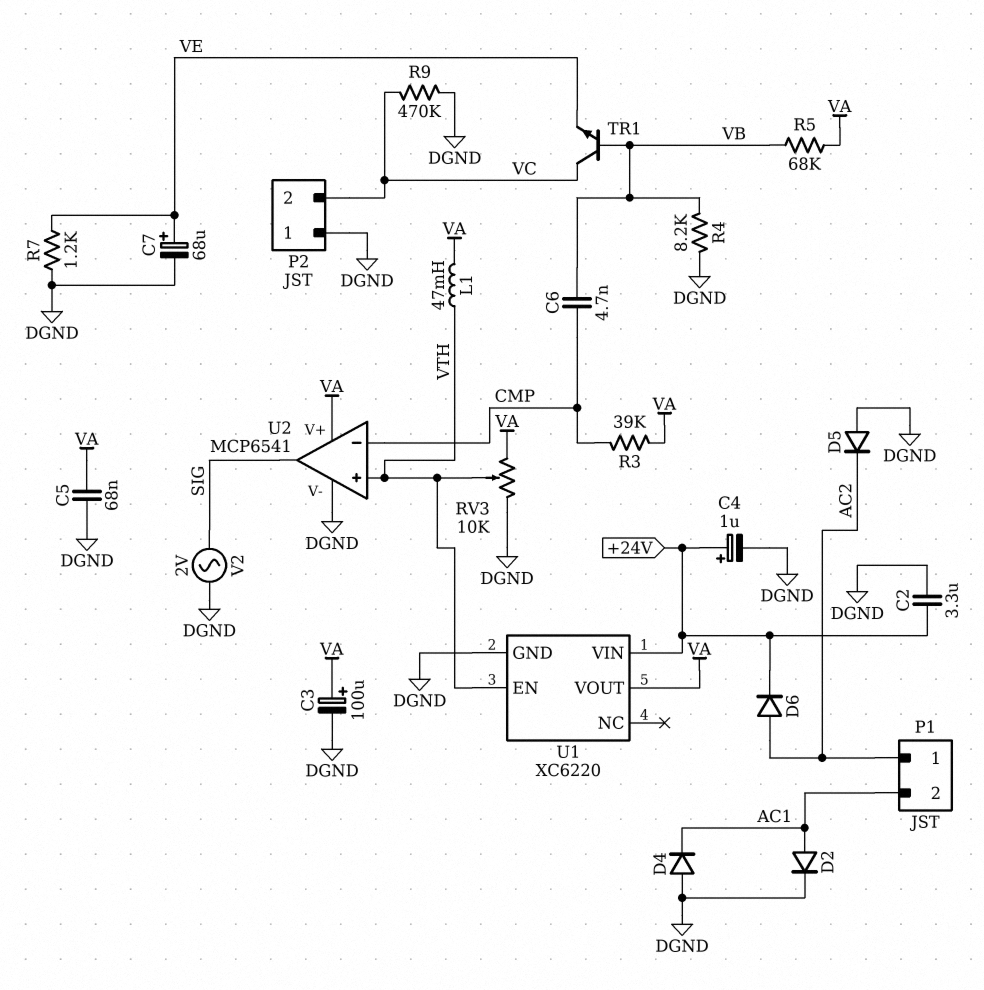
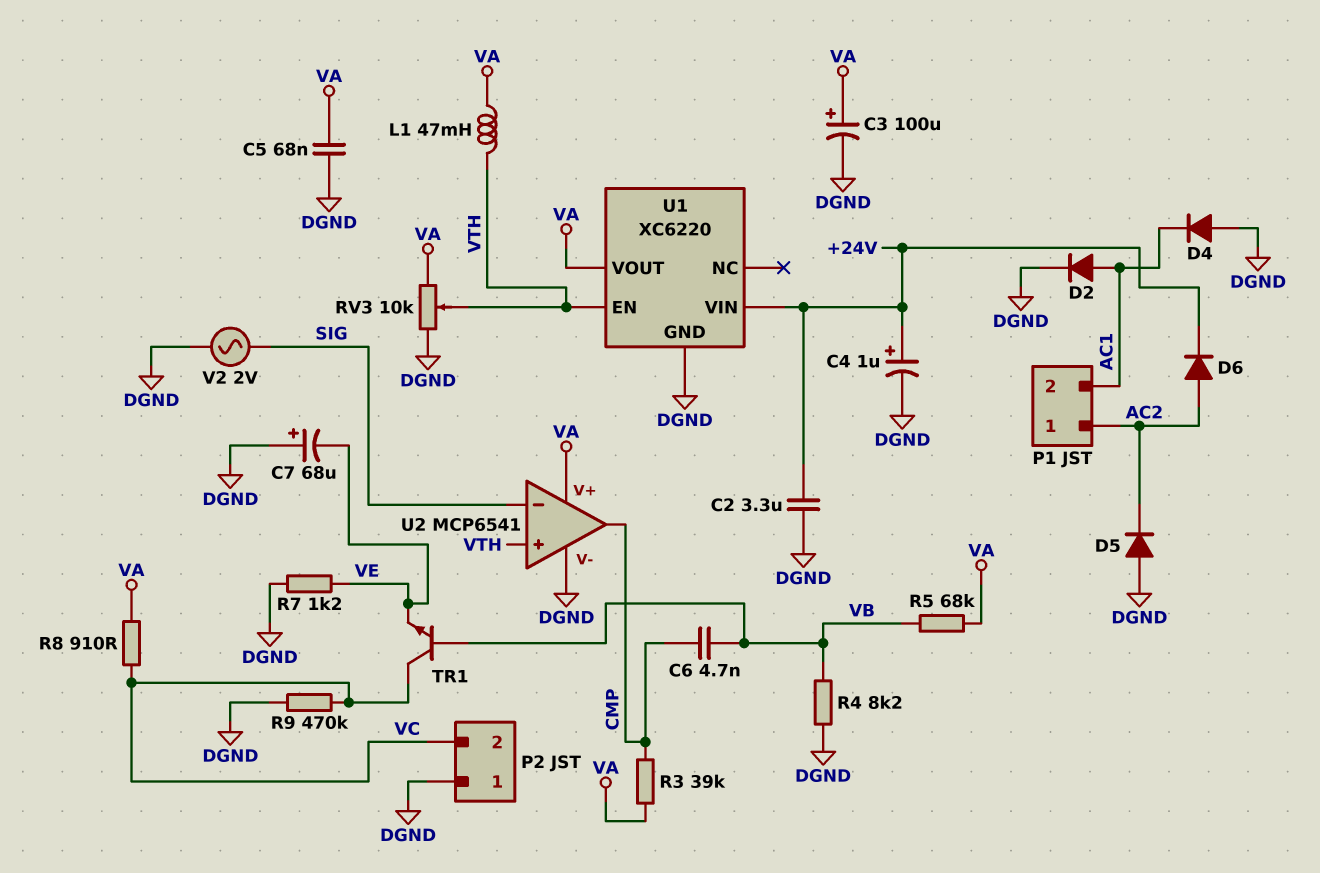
C7: 68uF (plus VE, minus DGND) -> 68uF (plus DGND, minus VE)
R8: none -> 910 (VA, VC)
U2 pin in-: CMP -> SIG
U2 pin out: SIG -> CMP

